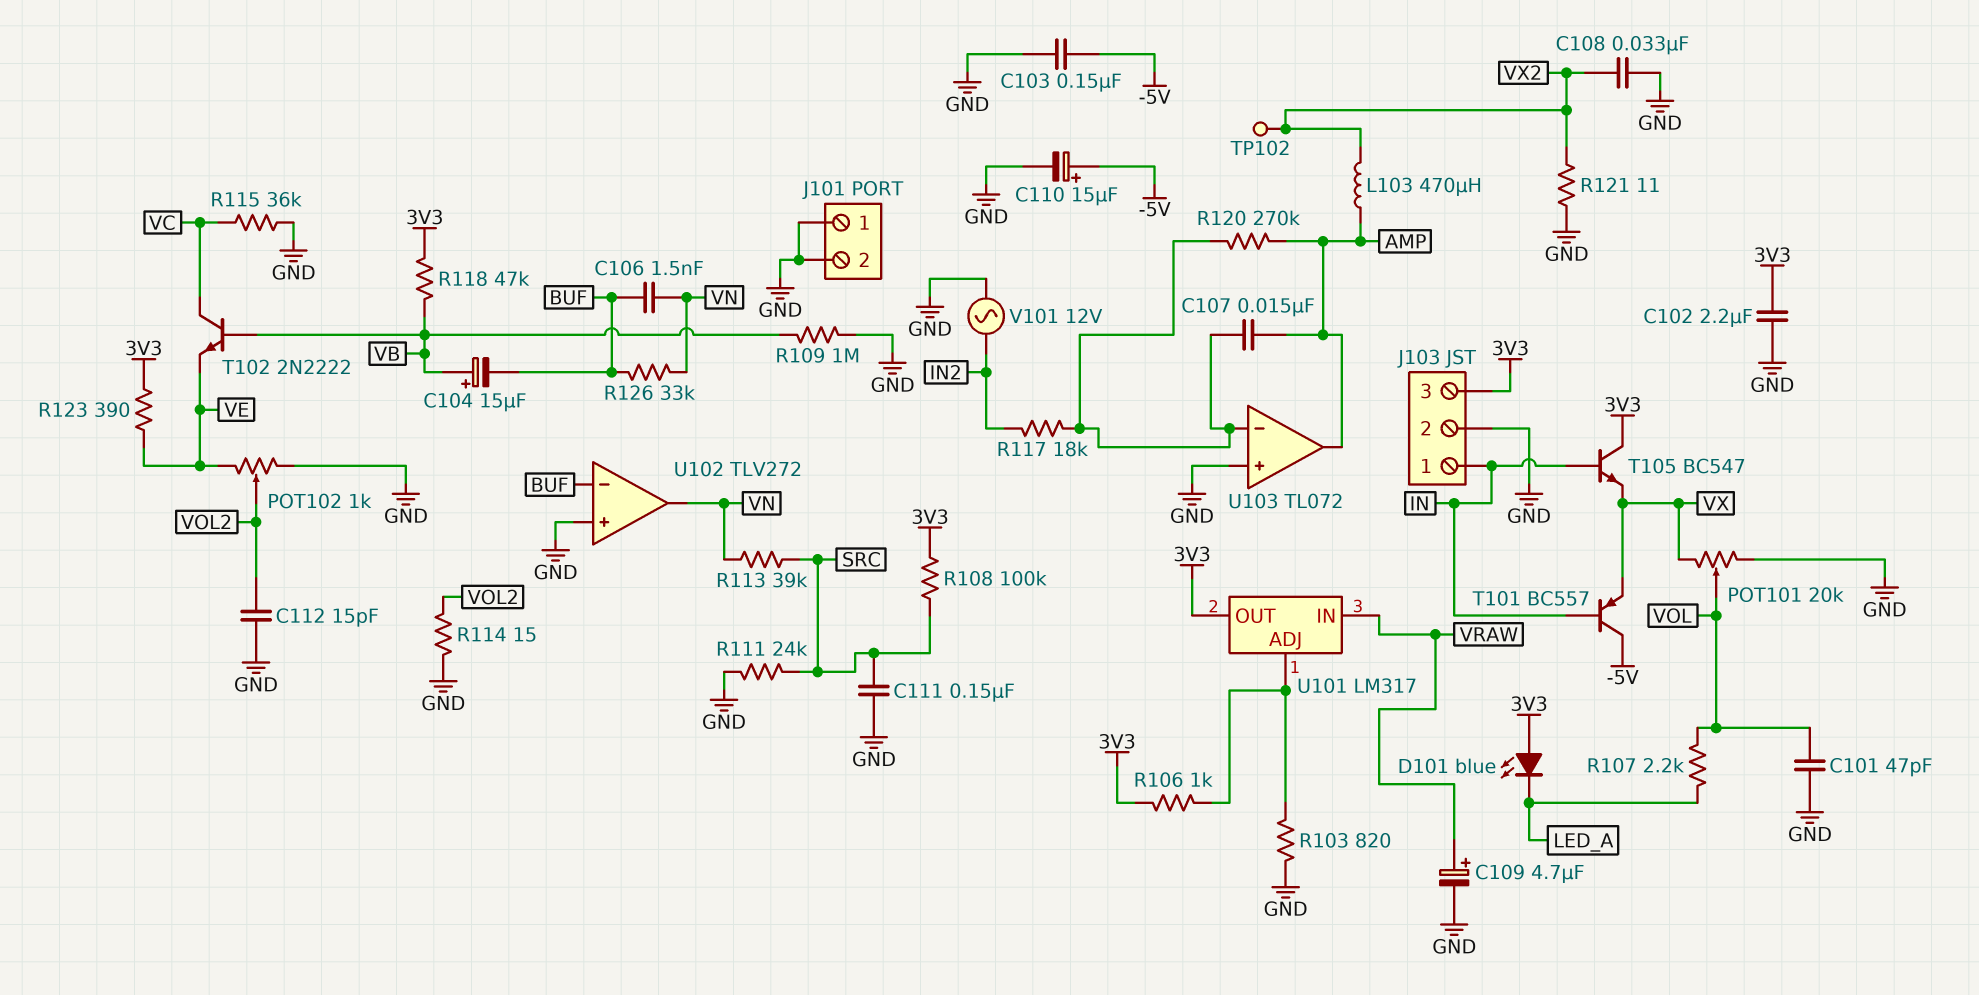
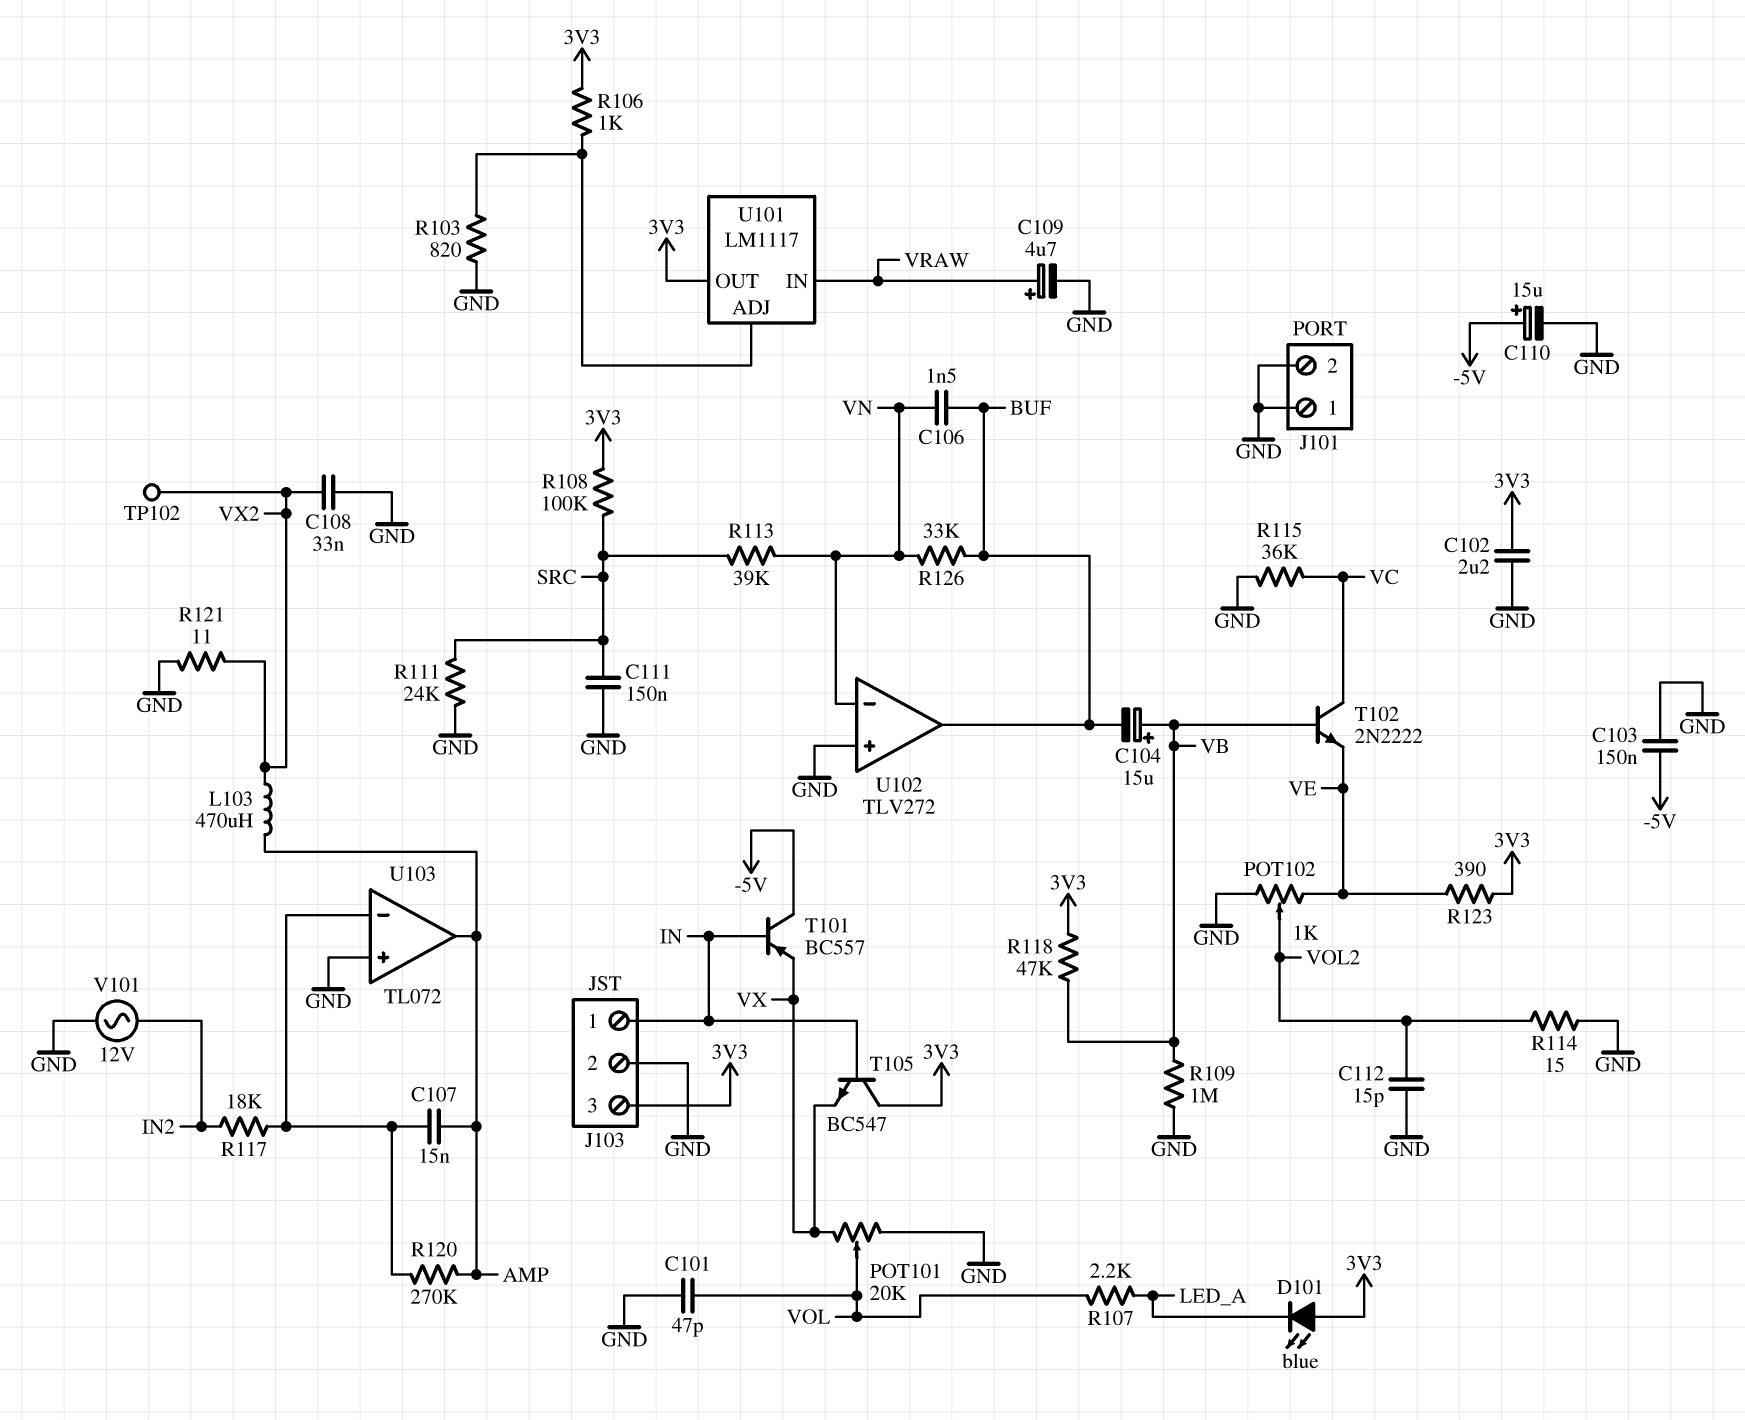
U101: LM317 -> LM1117
U102 pin in-: BUF -> VN
U102 pin out: VN -> BUF

